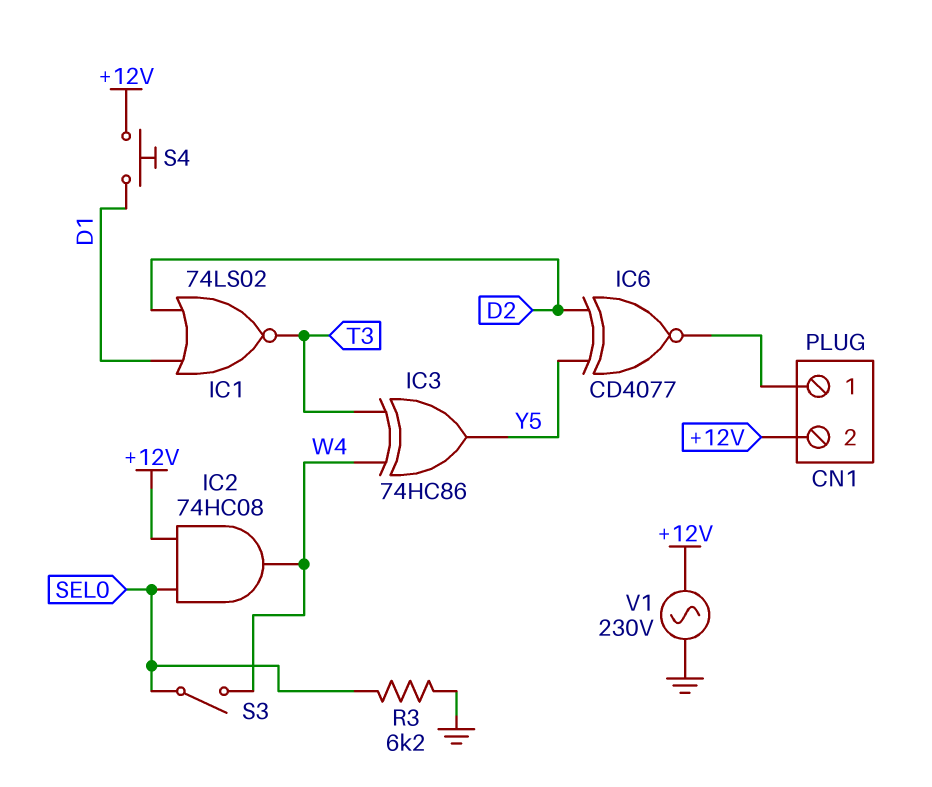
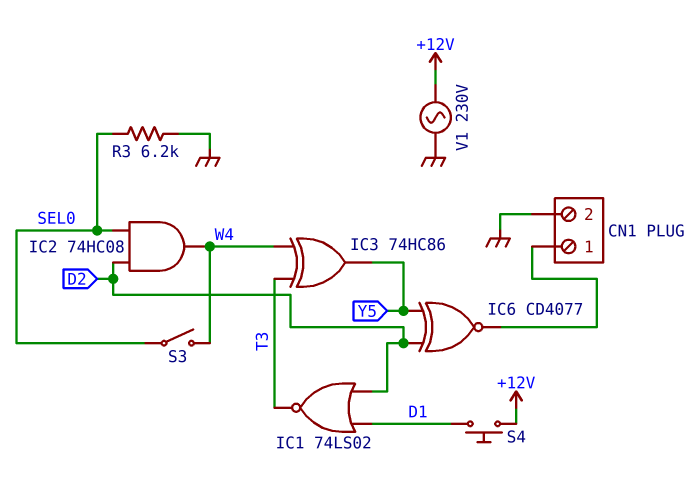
CN1 pin 2: +12V -> GND
IC2: AND 74HC08 (in +12V, in SEL0, out W4) -> AND 74HC08 (in D2, in SEL0, out W4)

